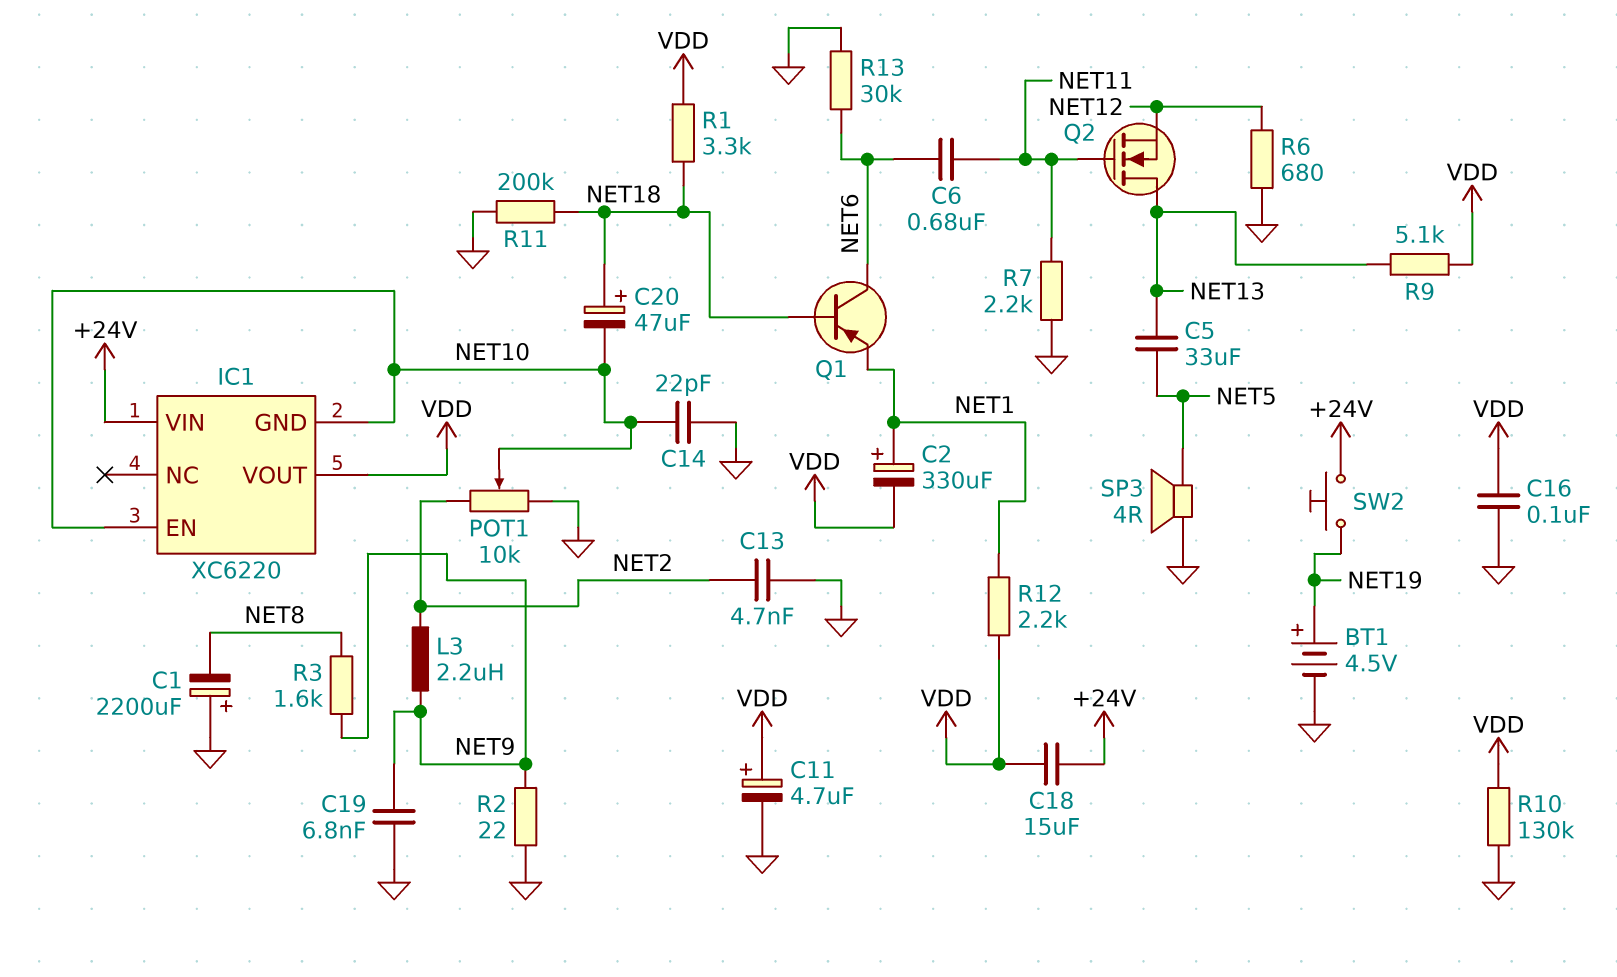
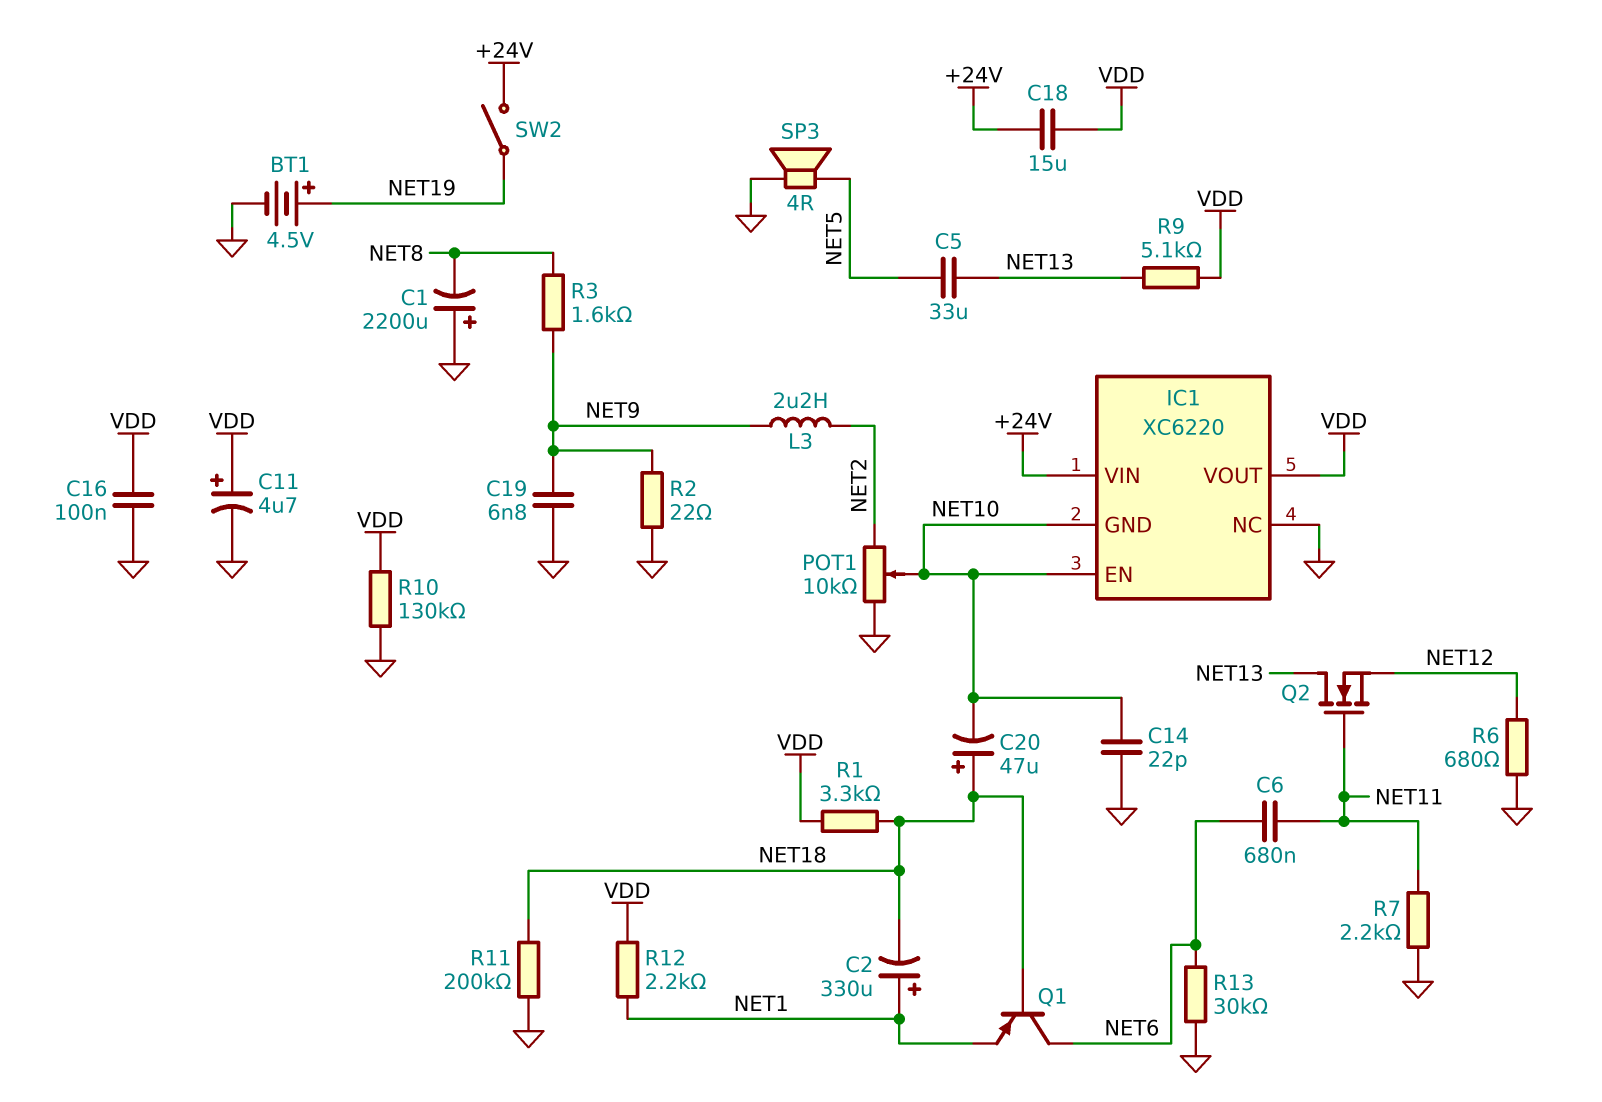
C2: 330uF (plus NET1, minus VDD) -> 330uF (plus NET1, minus NET18)
C13: 4.7nF (GND, NET2) -> none
IC1 pin NC: none -> GND
SW2: button (+24V, NET19) -> switch (+24V, NET19)

